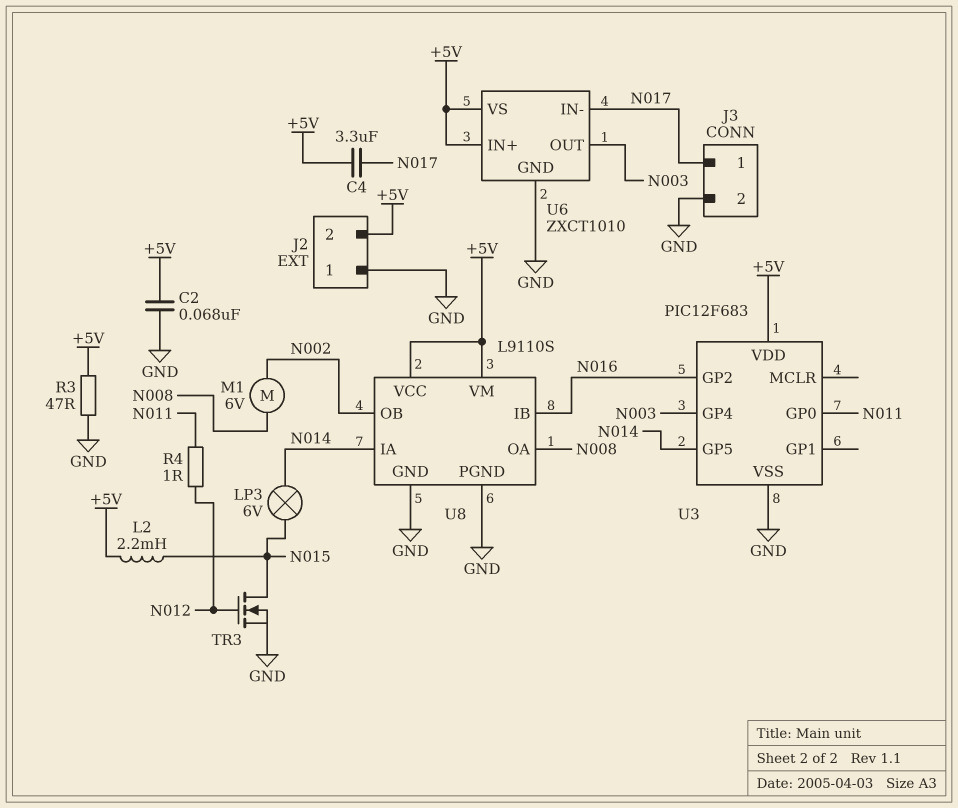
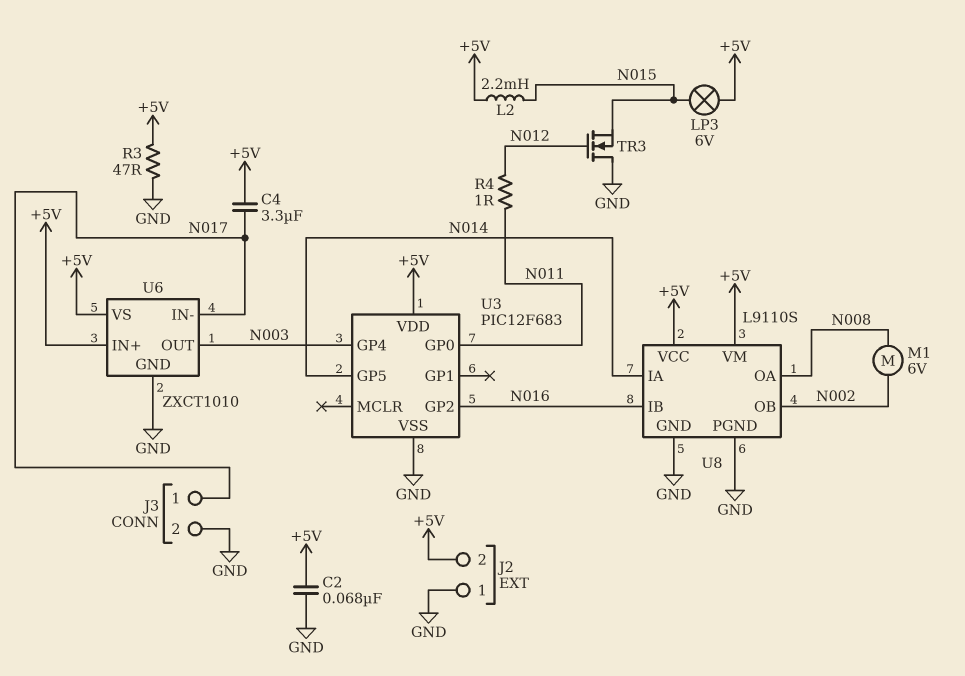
LP3: lamp 6V (N014, N015) -> lamp 6V (+5V, N015)
TR3: NMOS (G N012, D N015, S GND) -> NMOS (G N012, D GND, S N015)

